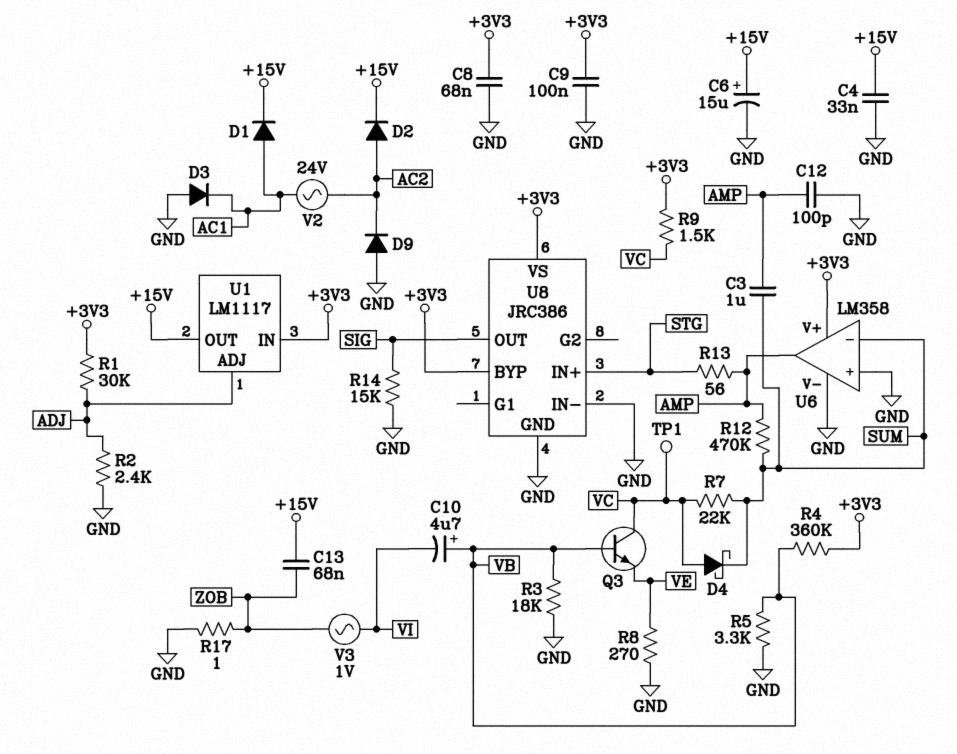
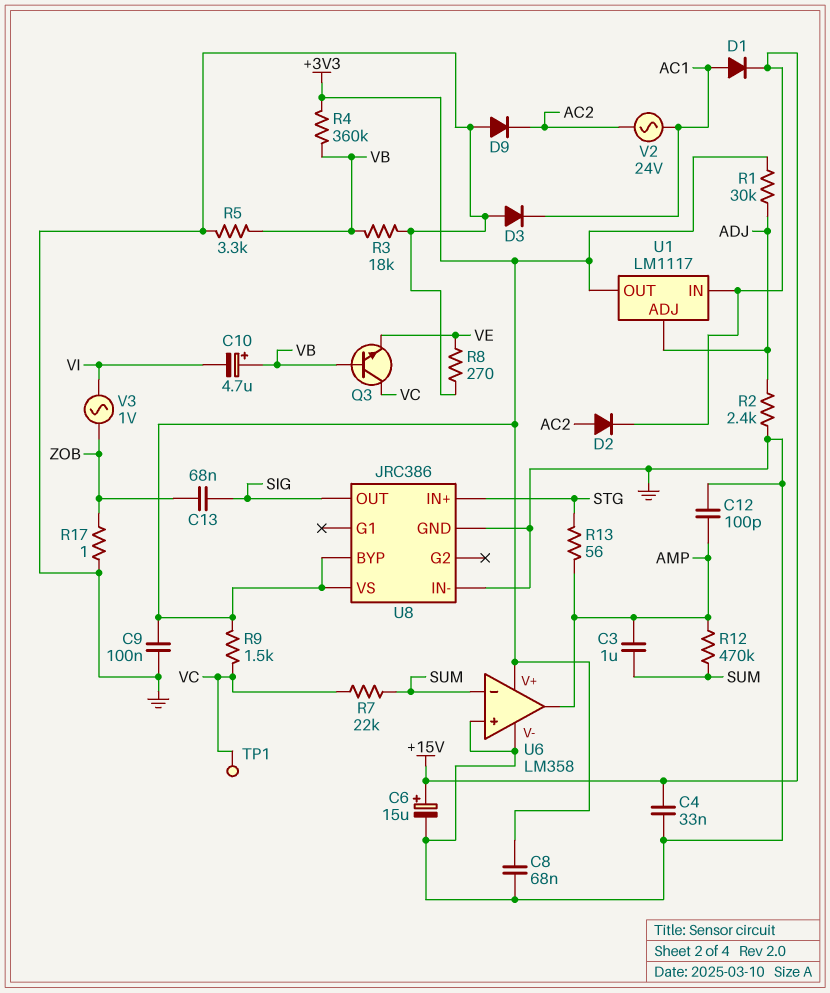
C13: 68nF (+15V, ZOB) -> 68nF (SIG, ZOB)
D4: schottky (A VC, K SUM) -> none
R14: 15k (GND, SIG) -> none
U1 pin IN: +3V3 -> +15V
U1 pin OUT: +15V -> +3V3

